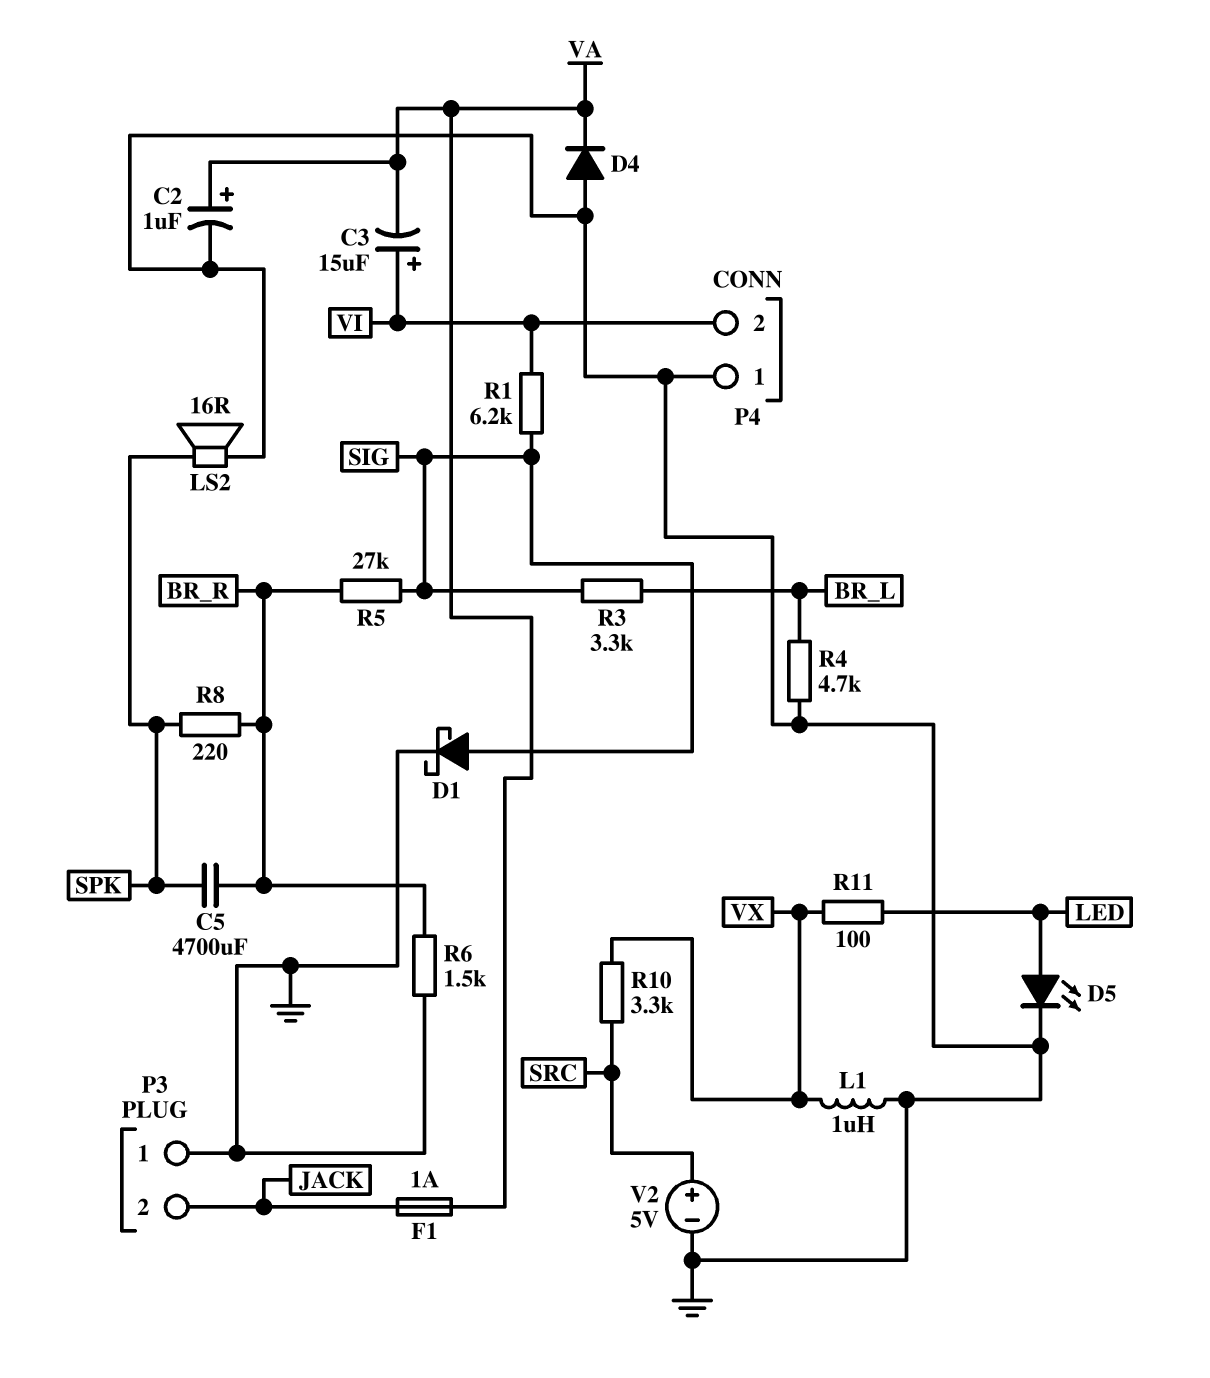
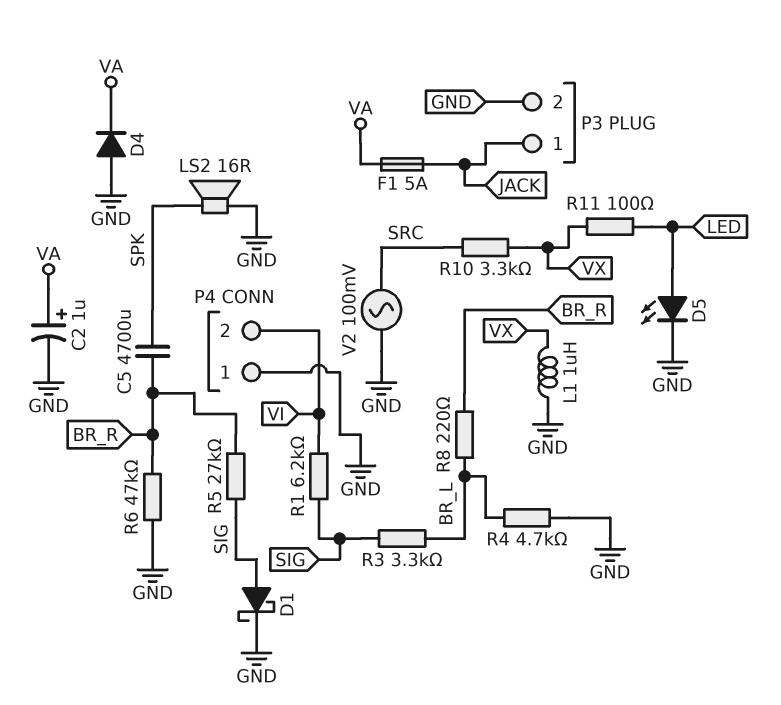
C3: 15uF (plus VI, minus VA) -> none
F1: 1A (JACK, VA) -> 5A (JACK, VA)
P3 pin 1: GND -> JACK
P3 pin 2: JACK -> GND
R6: 1.5k (BR_R, GND) -> 47k (BR_R, GND)
R8: 220 (BR_R, SPK) -> 220 (BR_L, BR_R)
V2: 5V (plus SRC, minus GND) -> AC 100mV (GND, SRC)

